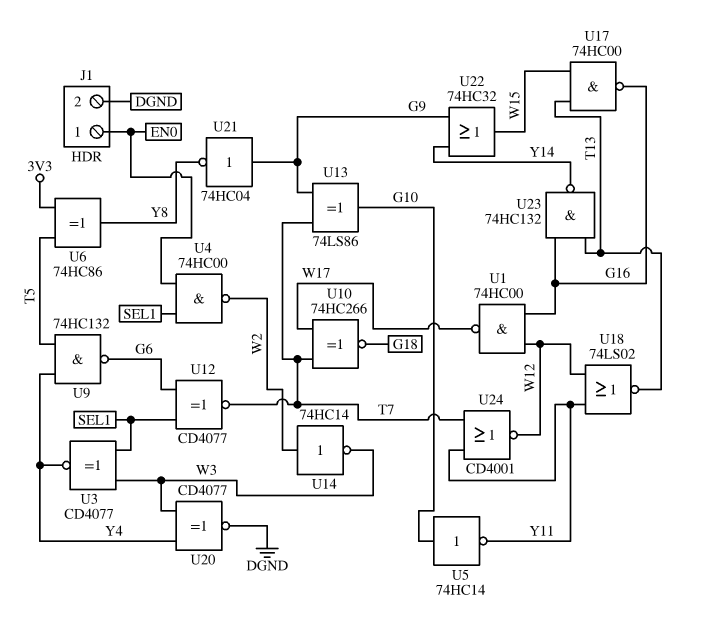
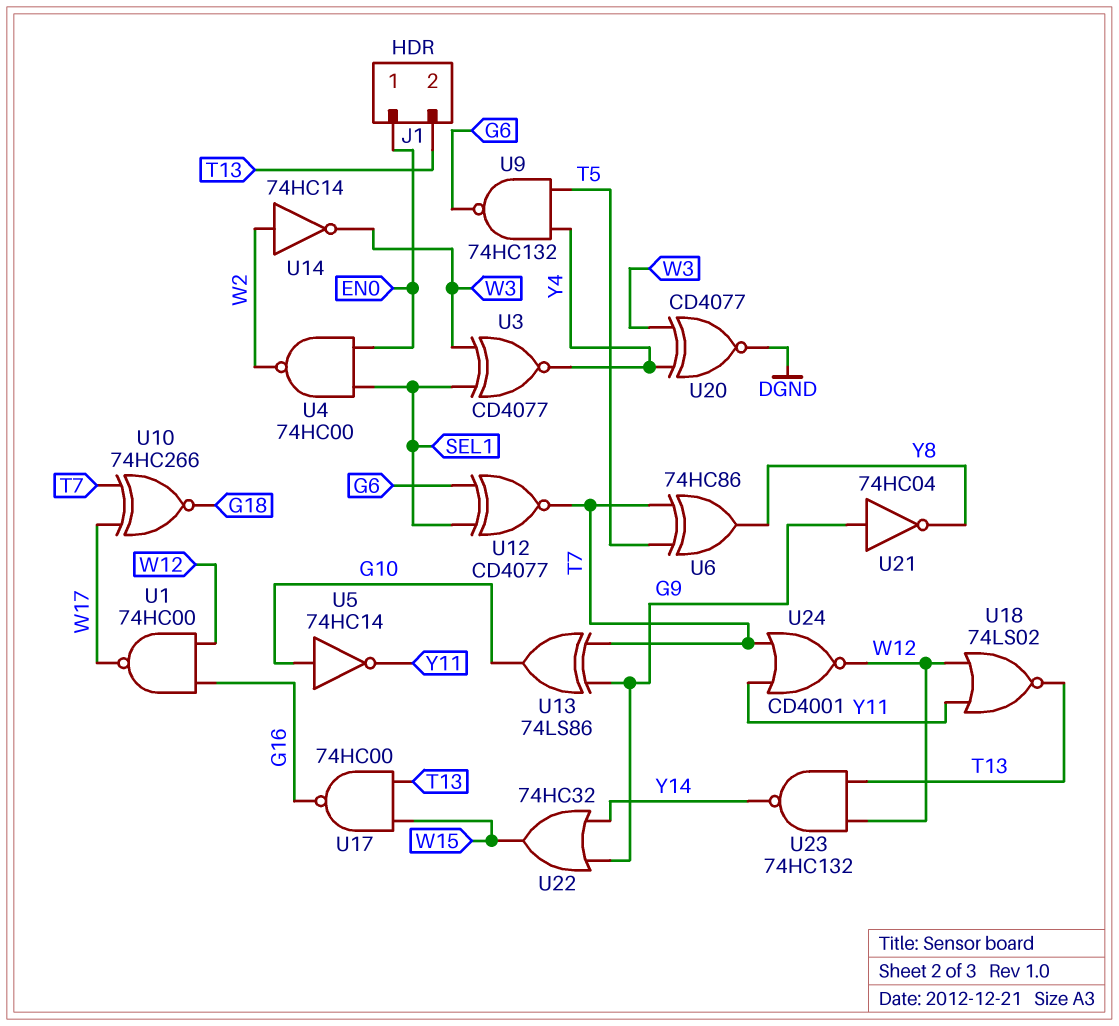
J1 pin 2: DGND -> T13
U6: XOR 74HC86 (in 3V3, in T5, out Y8) -> XOR 74HC86 (in T5, in T7, out Y8)
U23: NAND 74HC132 (in G16, in T13, out Y14) -> NAND 74HC132 (in T13, in W12, out Y14)

